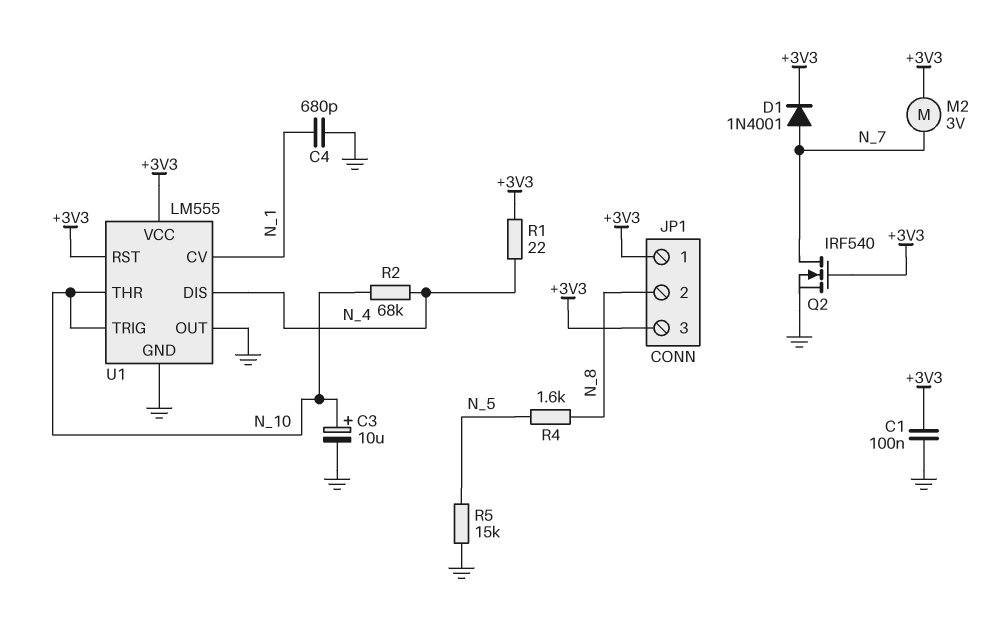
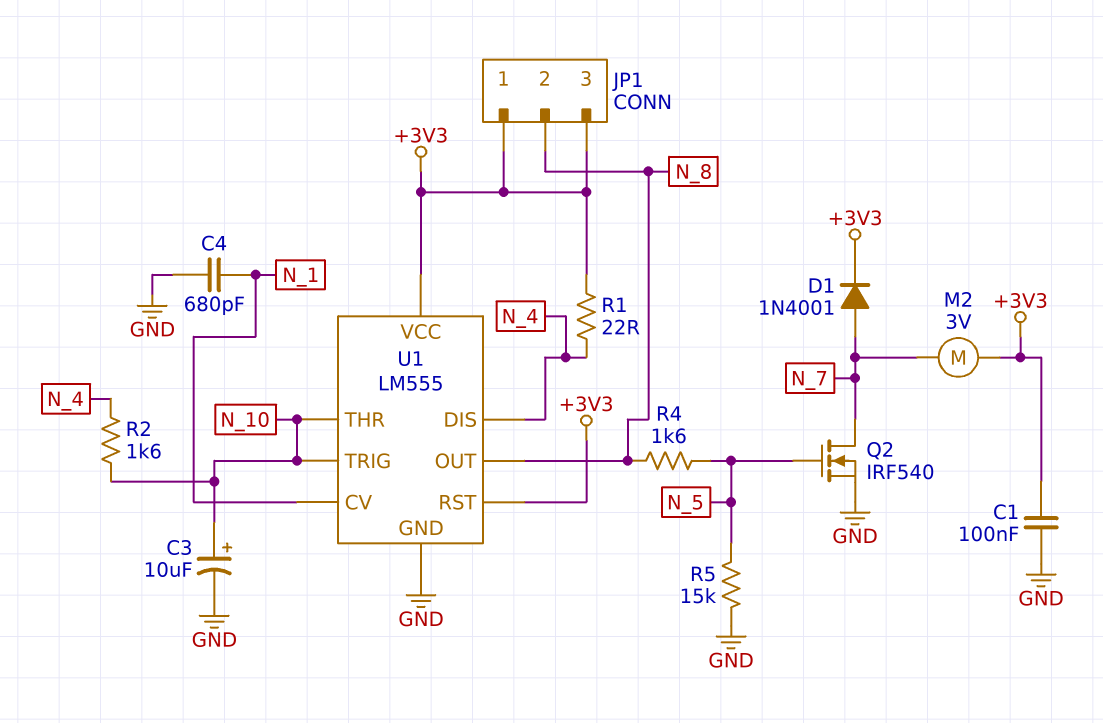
Q2: NMOS IRF540 (G +3V3, D N_7, S GND) -> NMOS IRF540 (G N_5, D N_7, S GND)
R2: 68k (N_4, N_10) -> 1.6k (N_4, N_10)
U1 pin OUT: GND -> N_8

